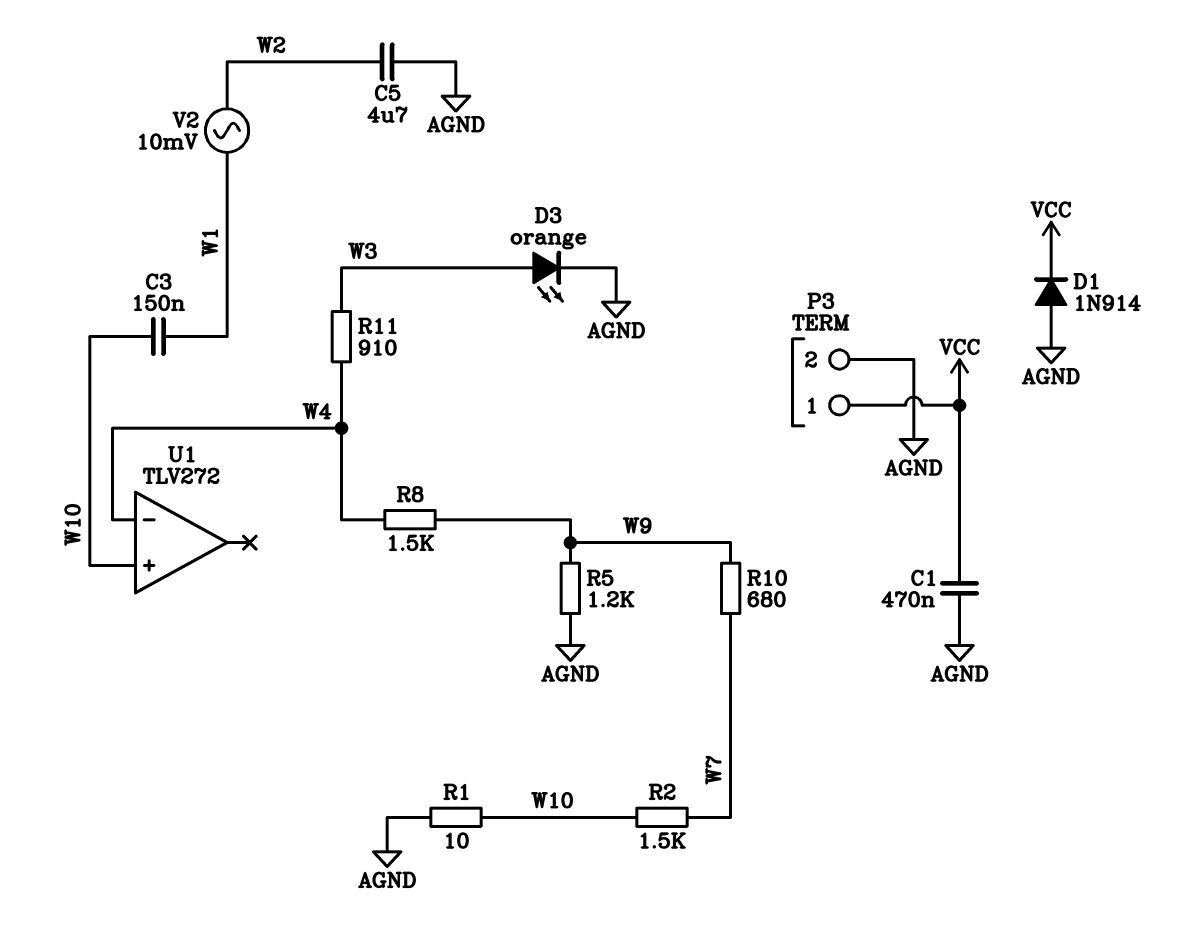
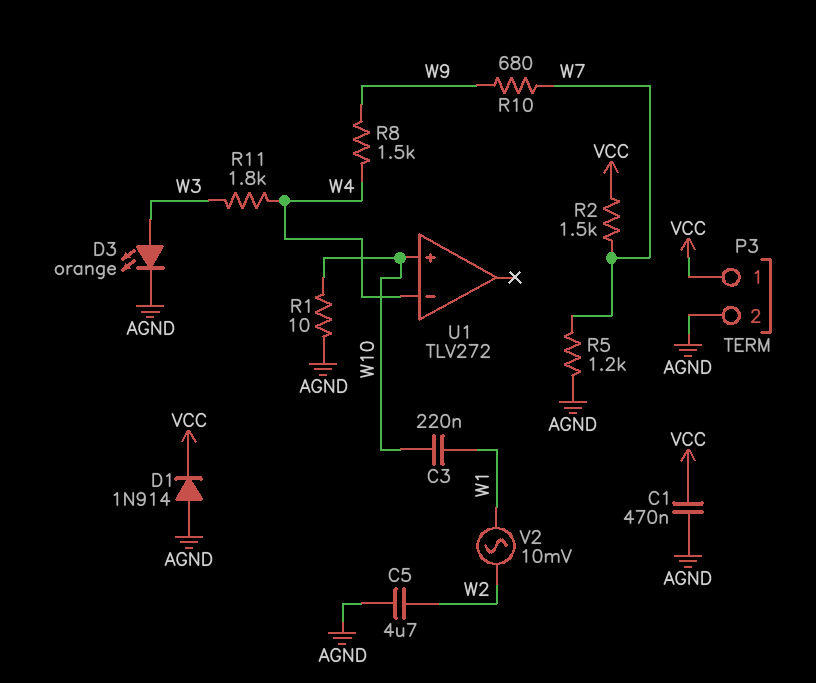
C3: 150nF (W1, W10) -> 220nF (W1, W10)
R2: 1.5k (W7, W10) -> 1.5k (VCC, W7)
R5: 1.2k (AGND, W9) -> 1.2k (AGND, W7)
R11: 910 (W3, W4) -> 1.8k (W3, W4)

